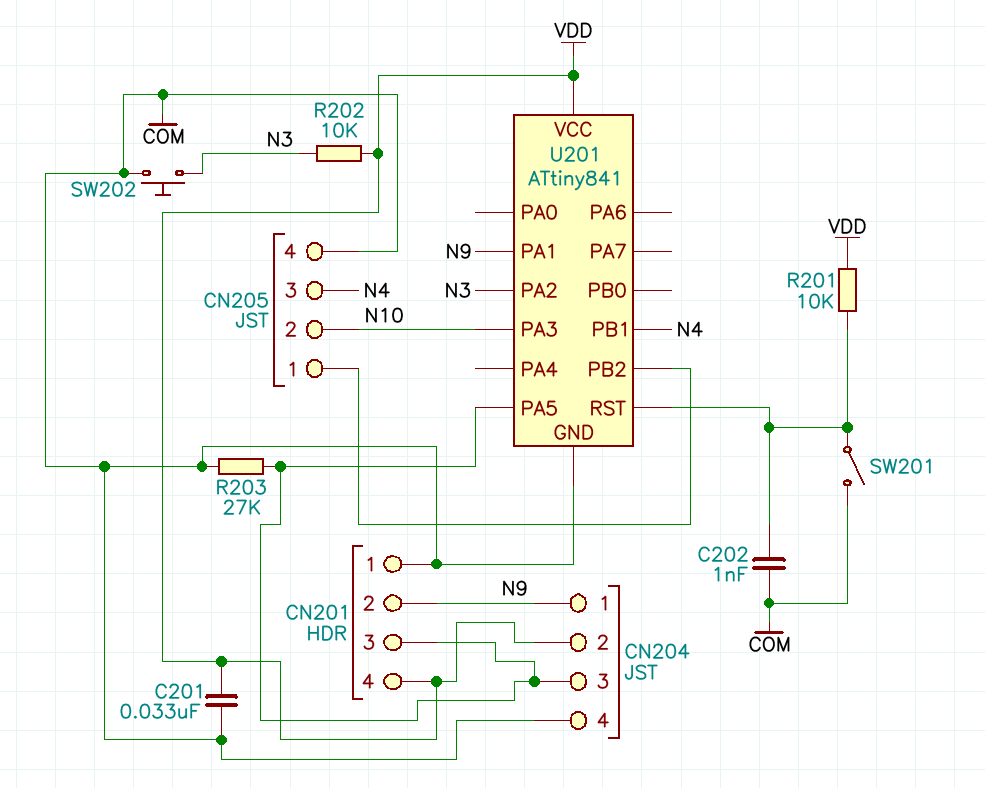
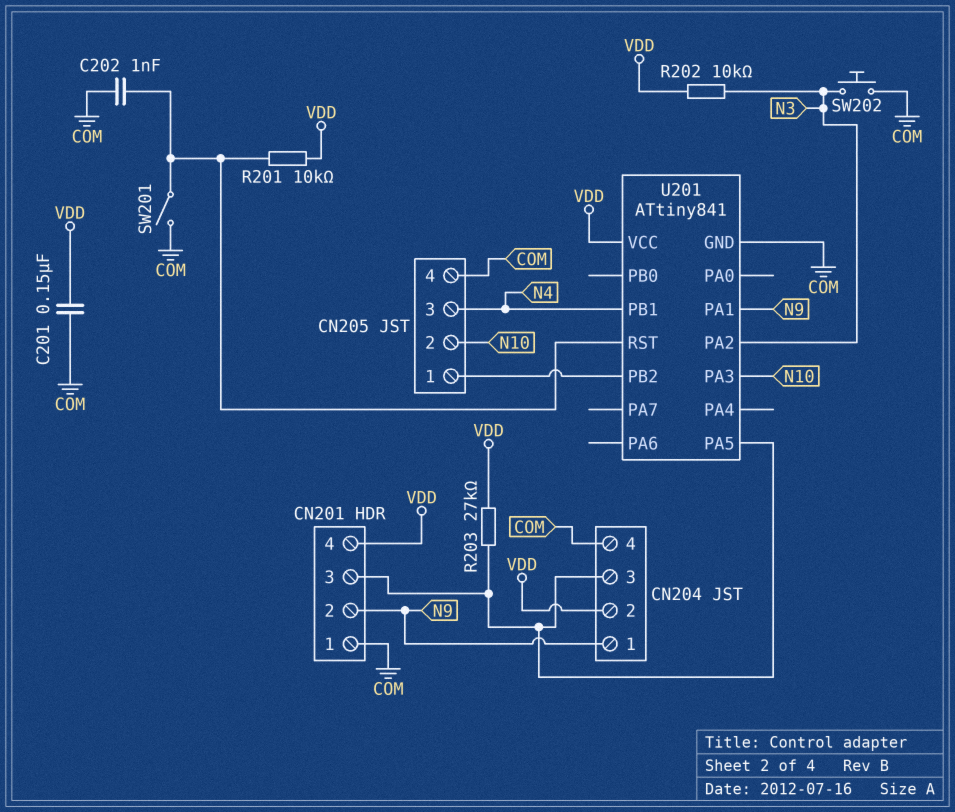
C201: 33nF (COM, VDD) -> 150nF (COM, VDD)
R203: 27k (CN201/3, COM) -> 27k (CN201/3, VDD)

